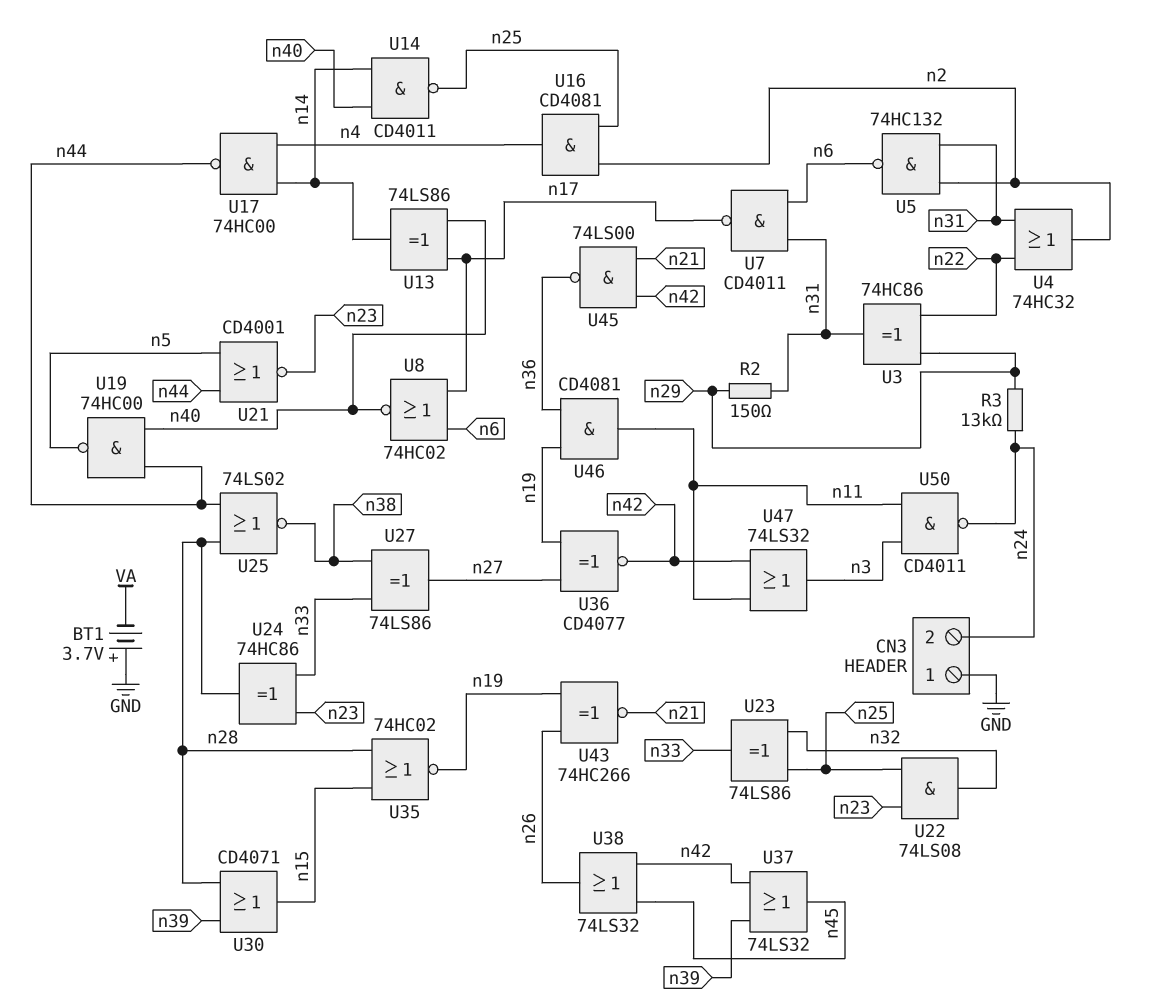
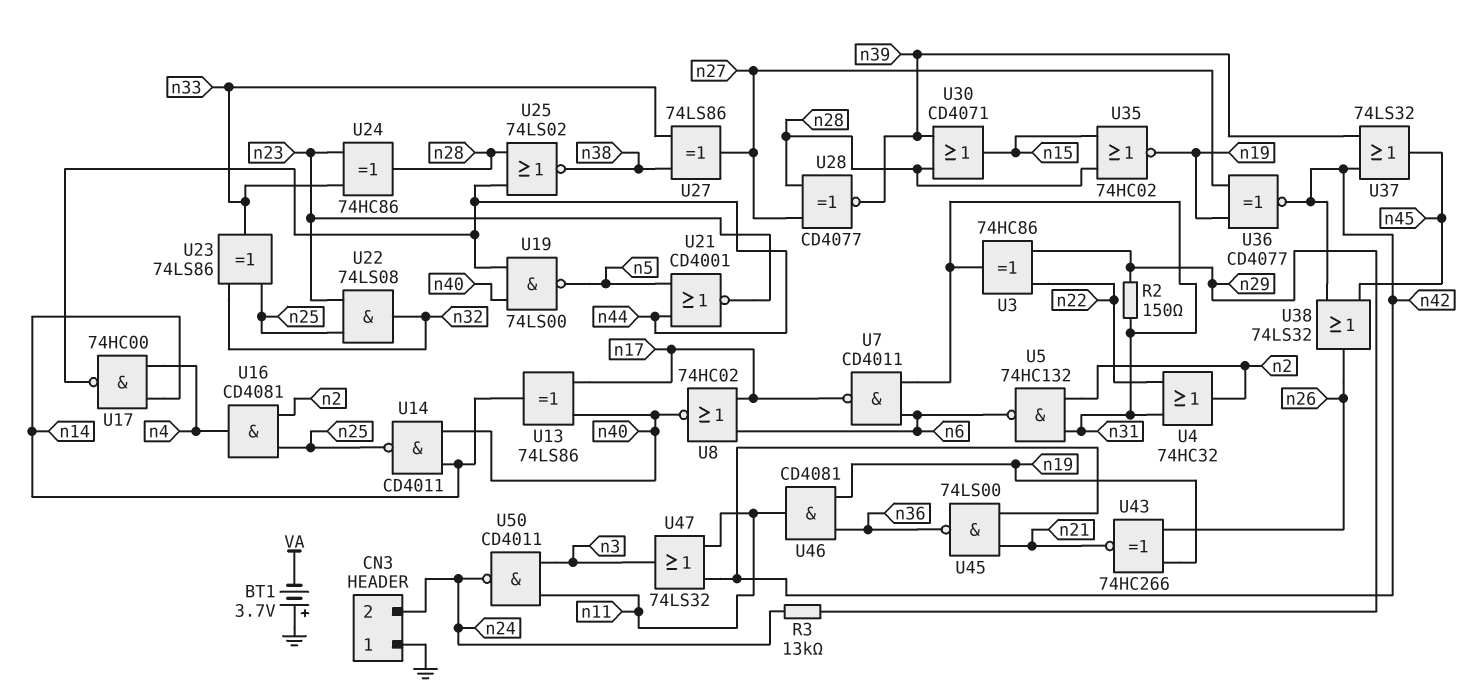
U19: NAND 74HC00 (in n40, in n44, out n5) -> NAND 74LS00 (in n40, in n44, out n5)
U28: none -> XNOR CD4077 (in n27, in n28, out n39)

